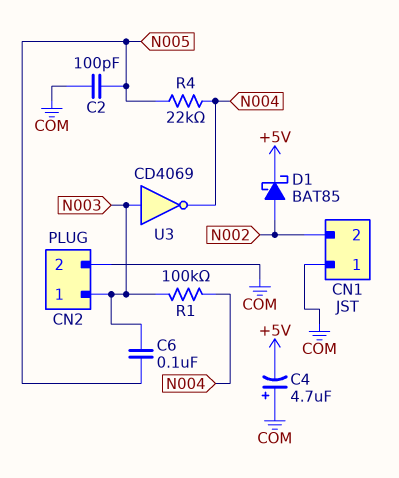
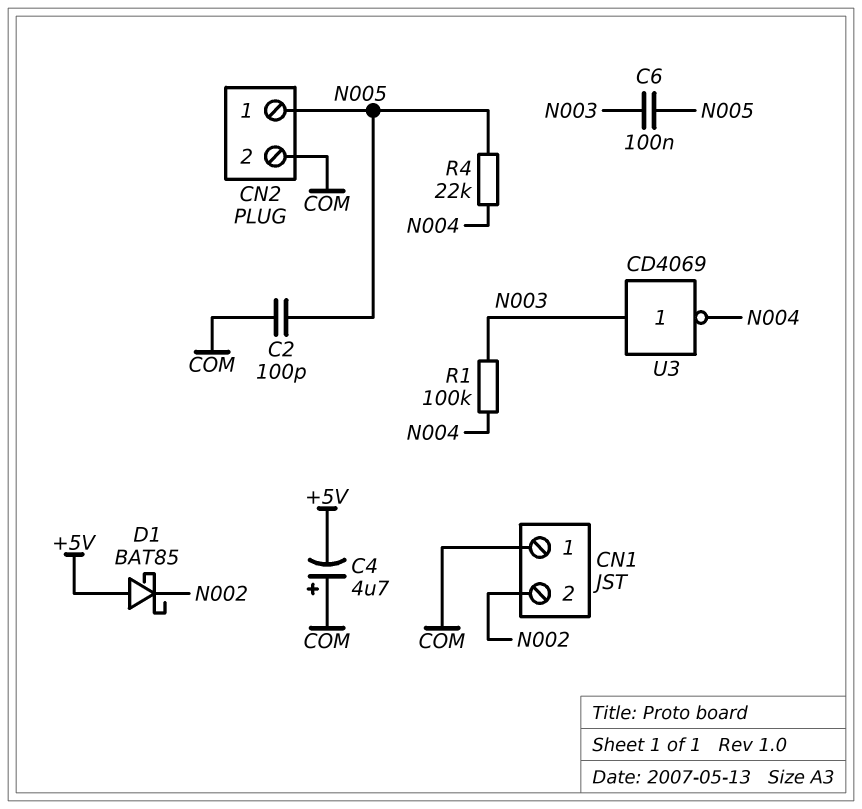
CN2 pin 1: N003 -> N005
D1: schottky BAT85 (A N002, K +5V) -> schottky BAT85 (A +5V, K N002)

